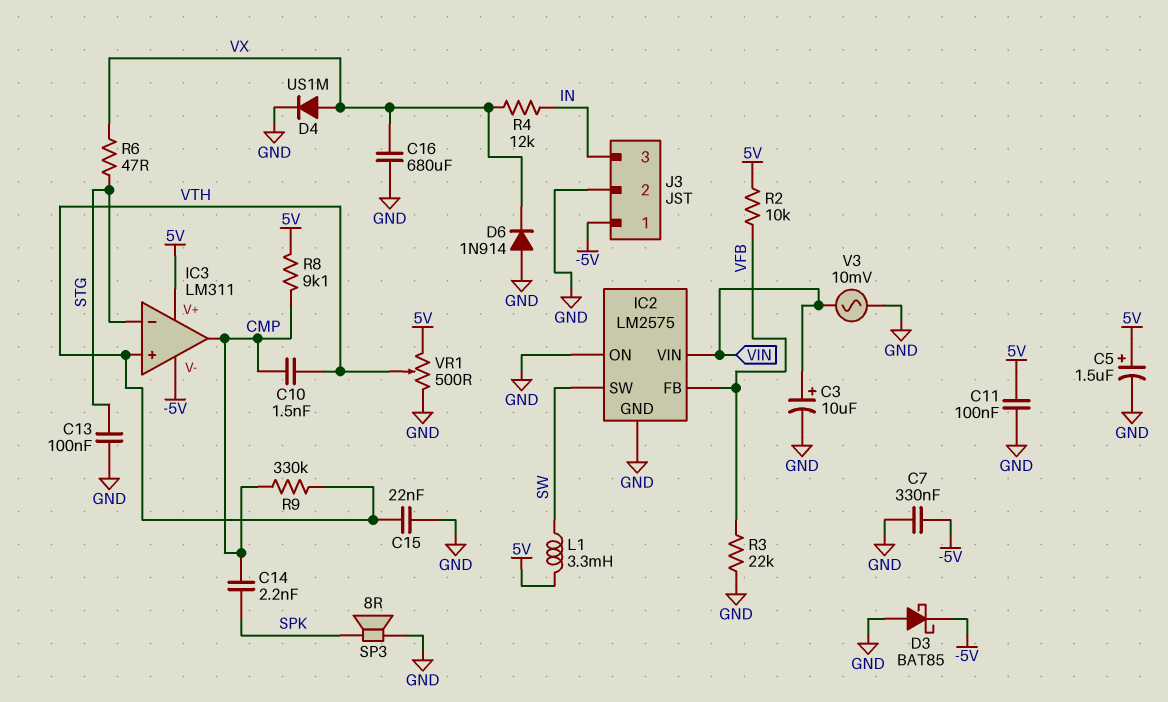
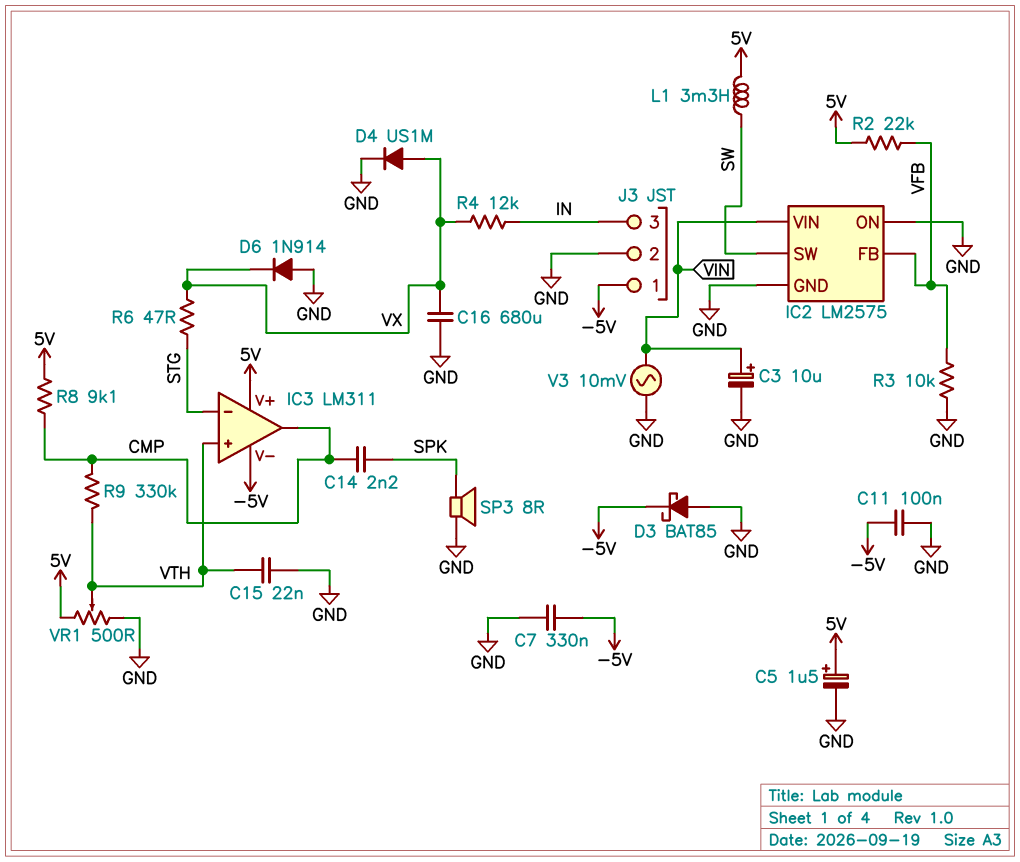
C10: 1.5nF (CMP, VTH) -> none
C11: 100nF (5V, GND) -> 100nF (-5V, GND)
C13: 100nF (GND, STG) -> none
R2: 10k (5V, VFB) -> 22k (5V, VFB)
R3: 22k (GND, VFB) -> 10k (GND, VFB)

